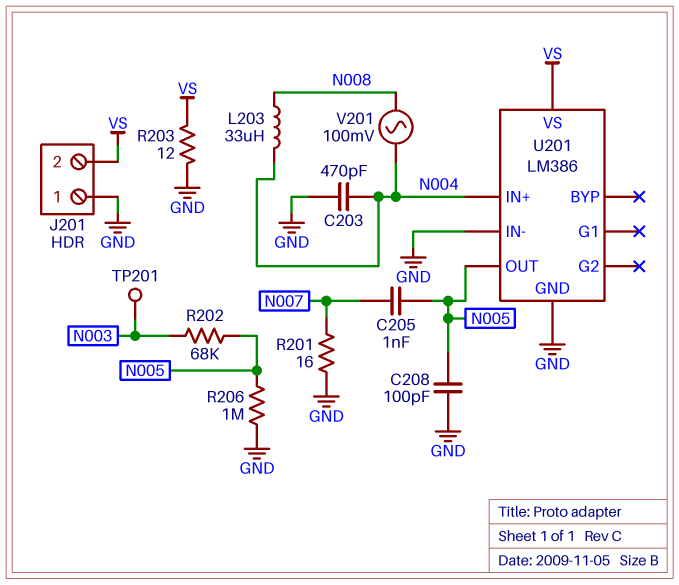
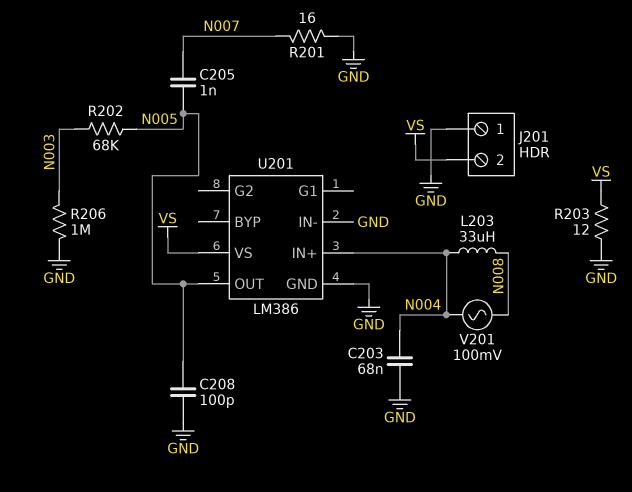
C203: 470pF (GND, N004) -> 68nF (GND, N004)
R206: 1M (GND, N005) -> 1M (GND, N003)
TP201: test point (N003) -> none

